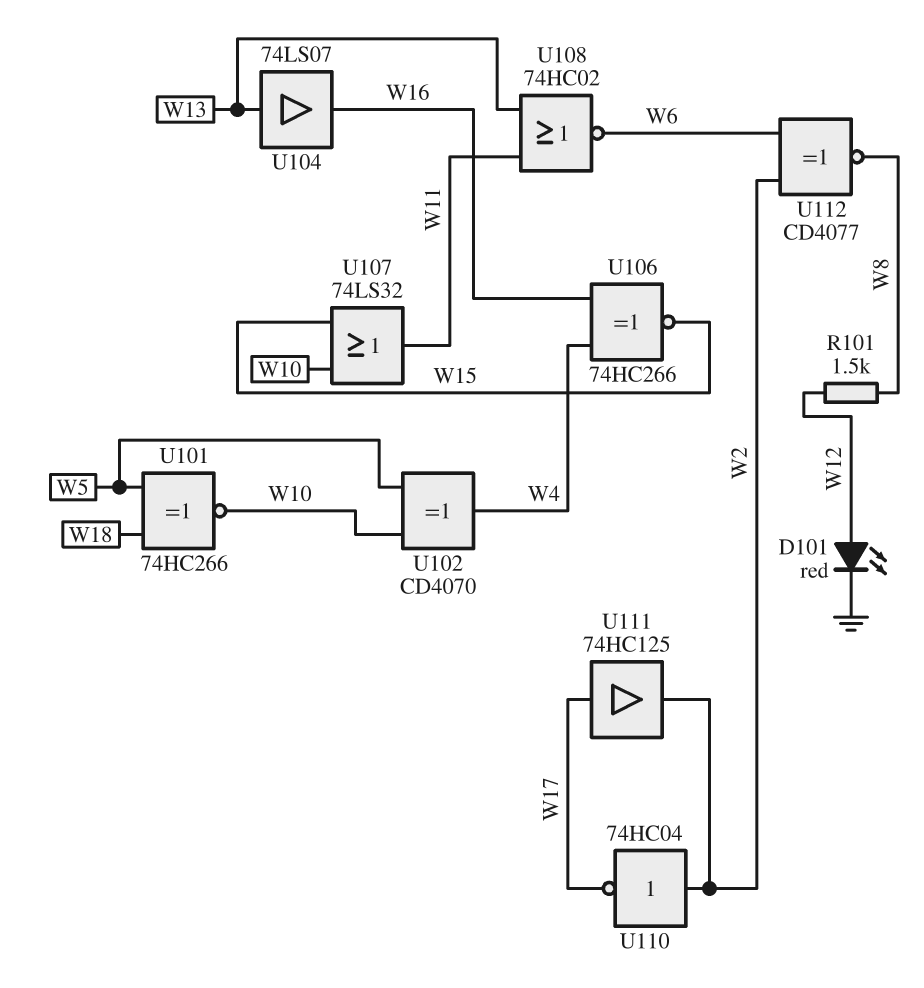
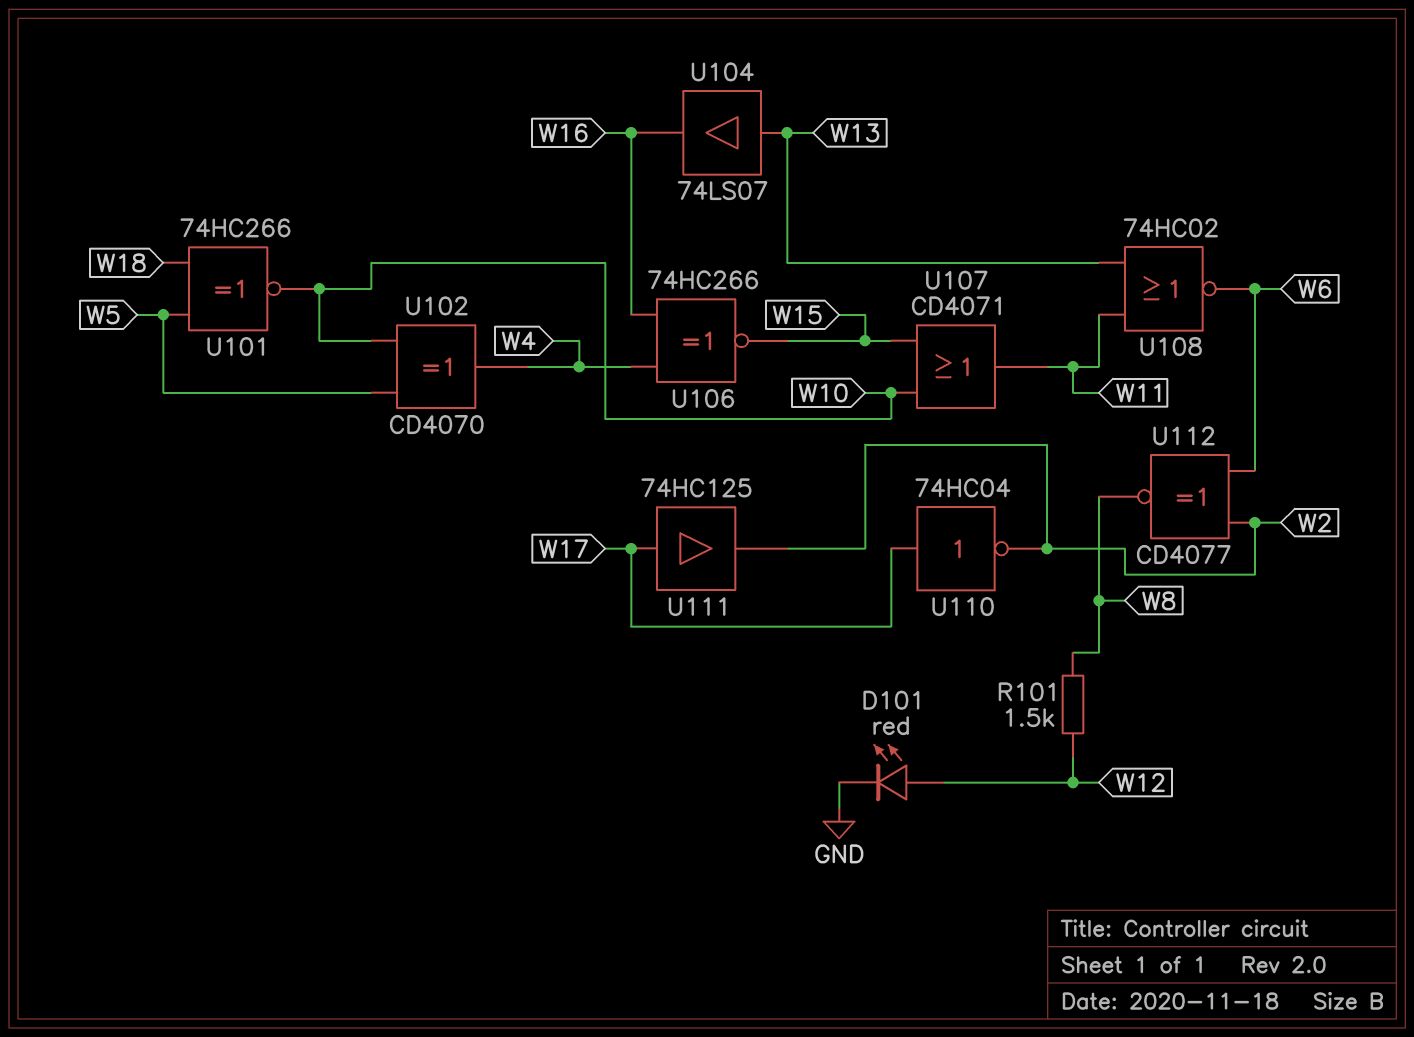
U107: OR 74LS32 (in W10, in W15, out W11) -> OR CD4071 (in W10, in W15, out W11)
U110: NOT 74HC04 (in W2, out W17) -> NOT 74HC04 (in W17, out W2)

